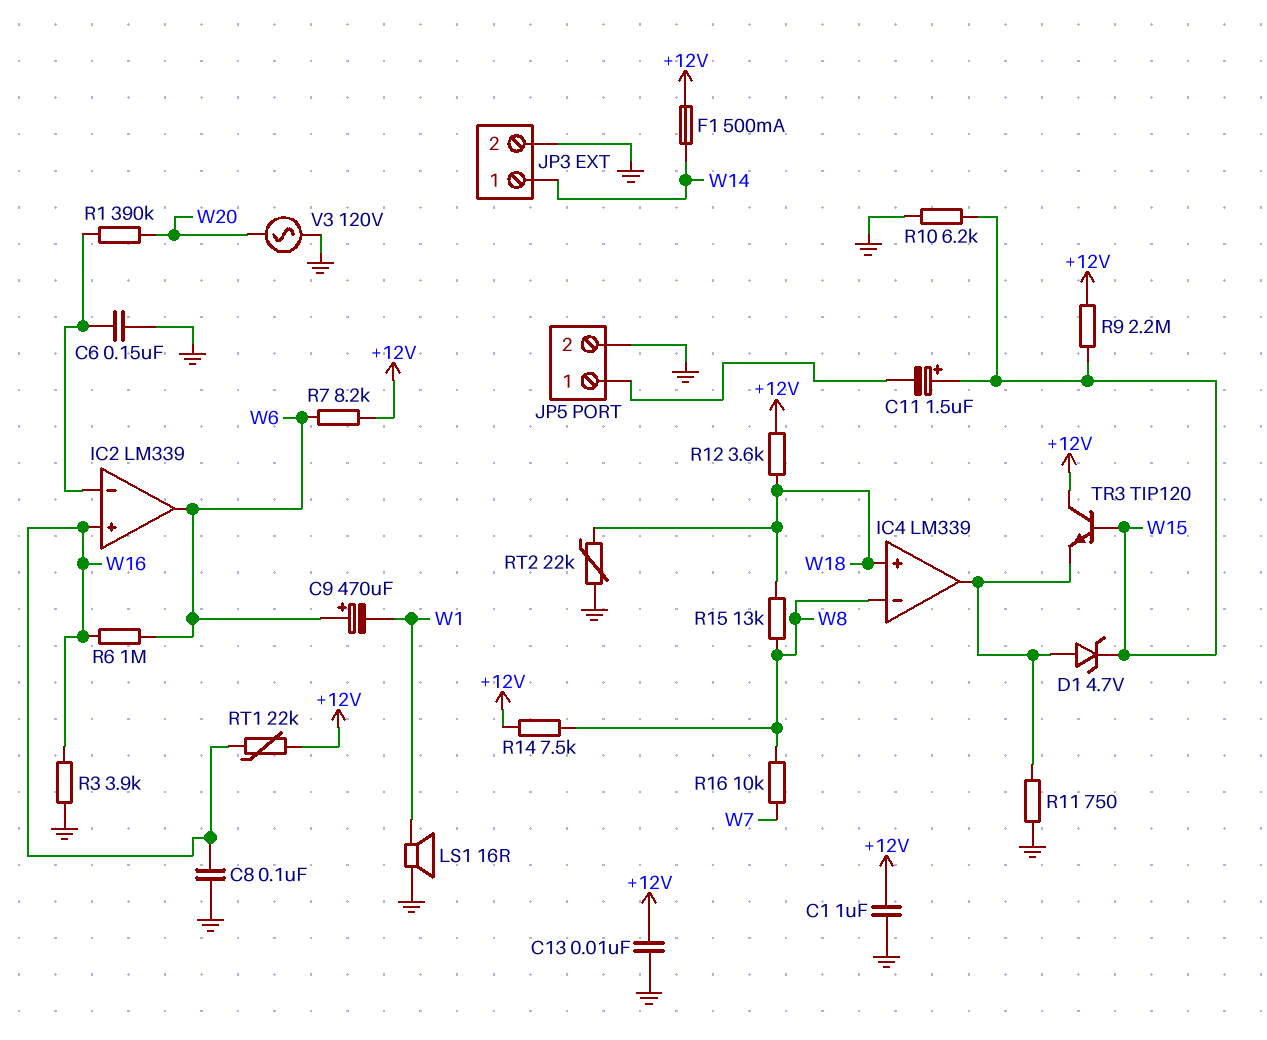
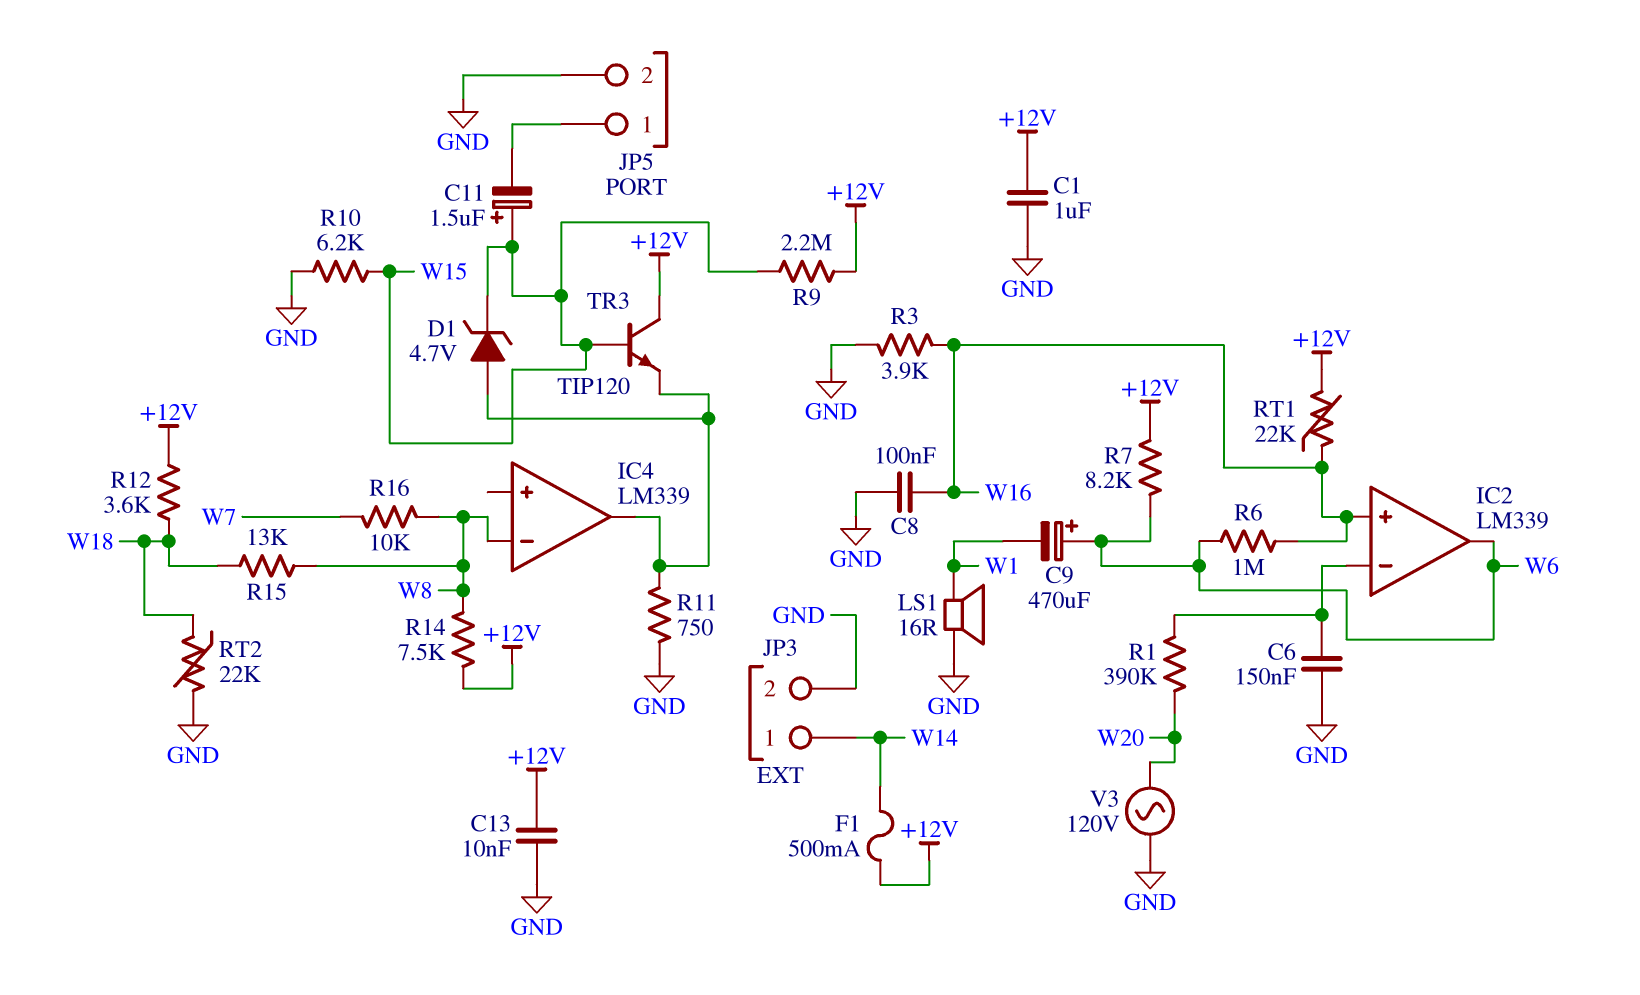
IC4 pin in+: W18 -> none

